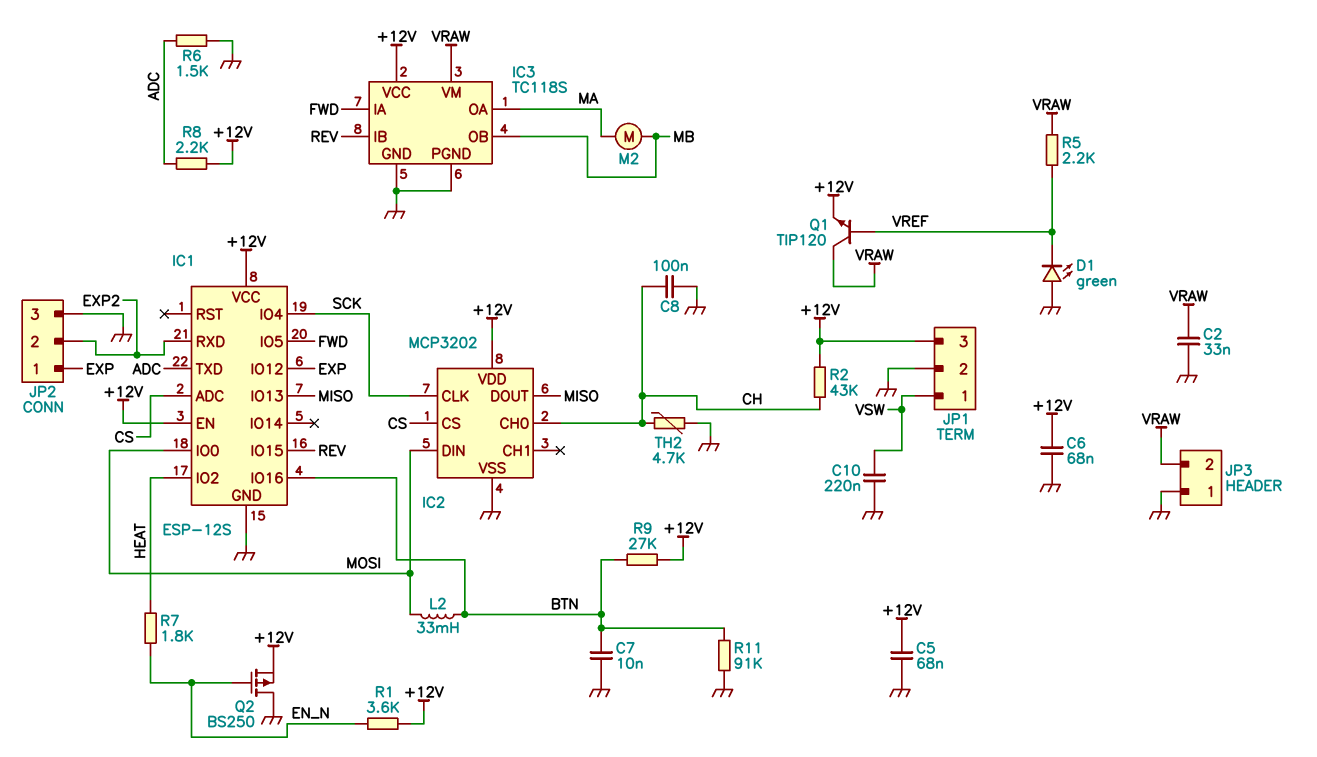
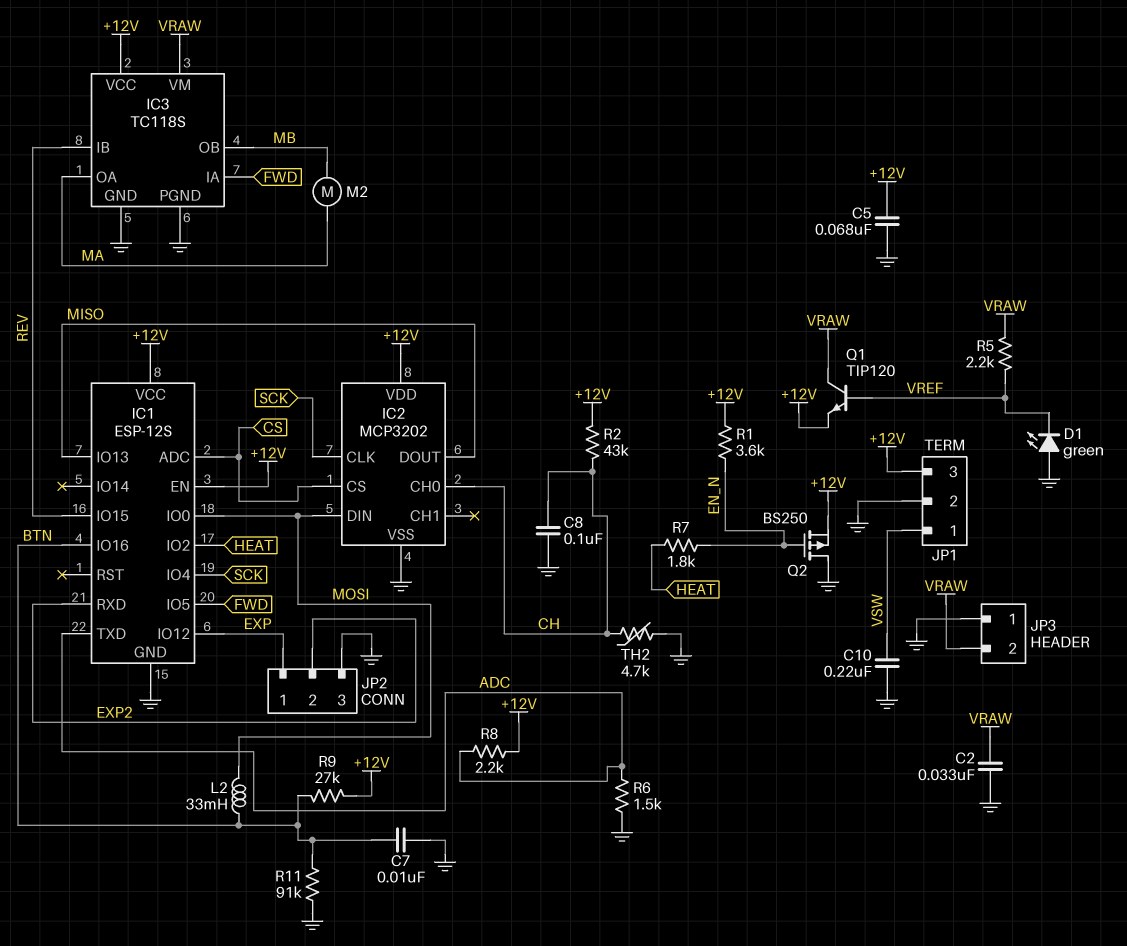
C6: 68nF (+12V, GND) -> none

